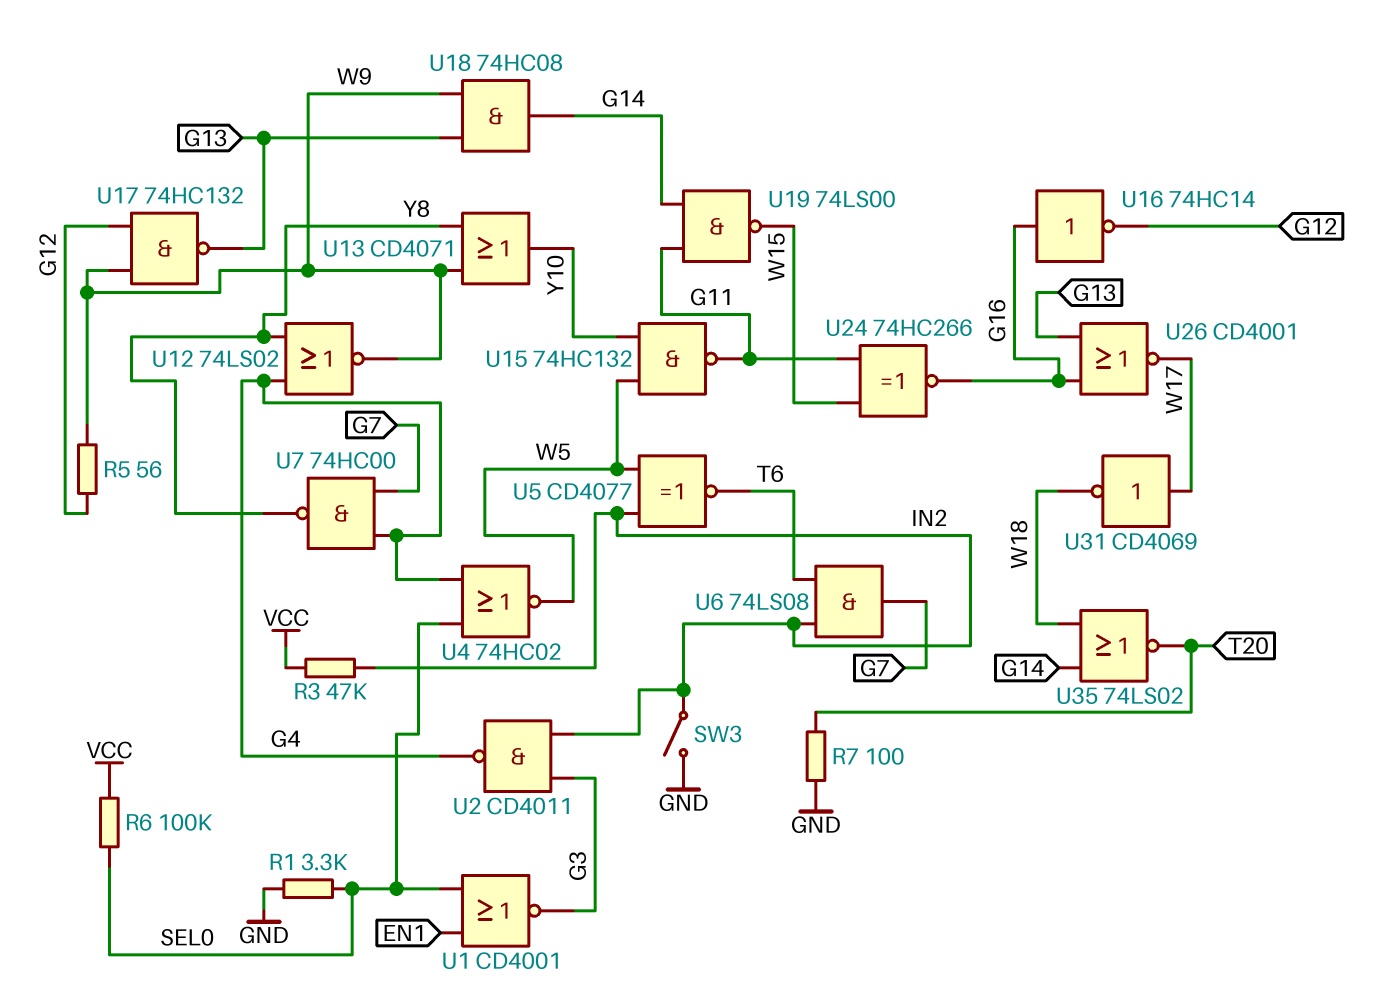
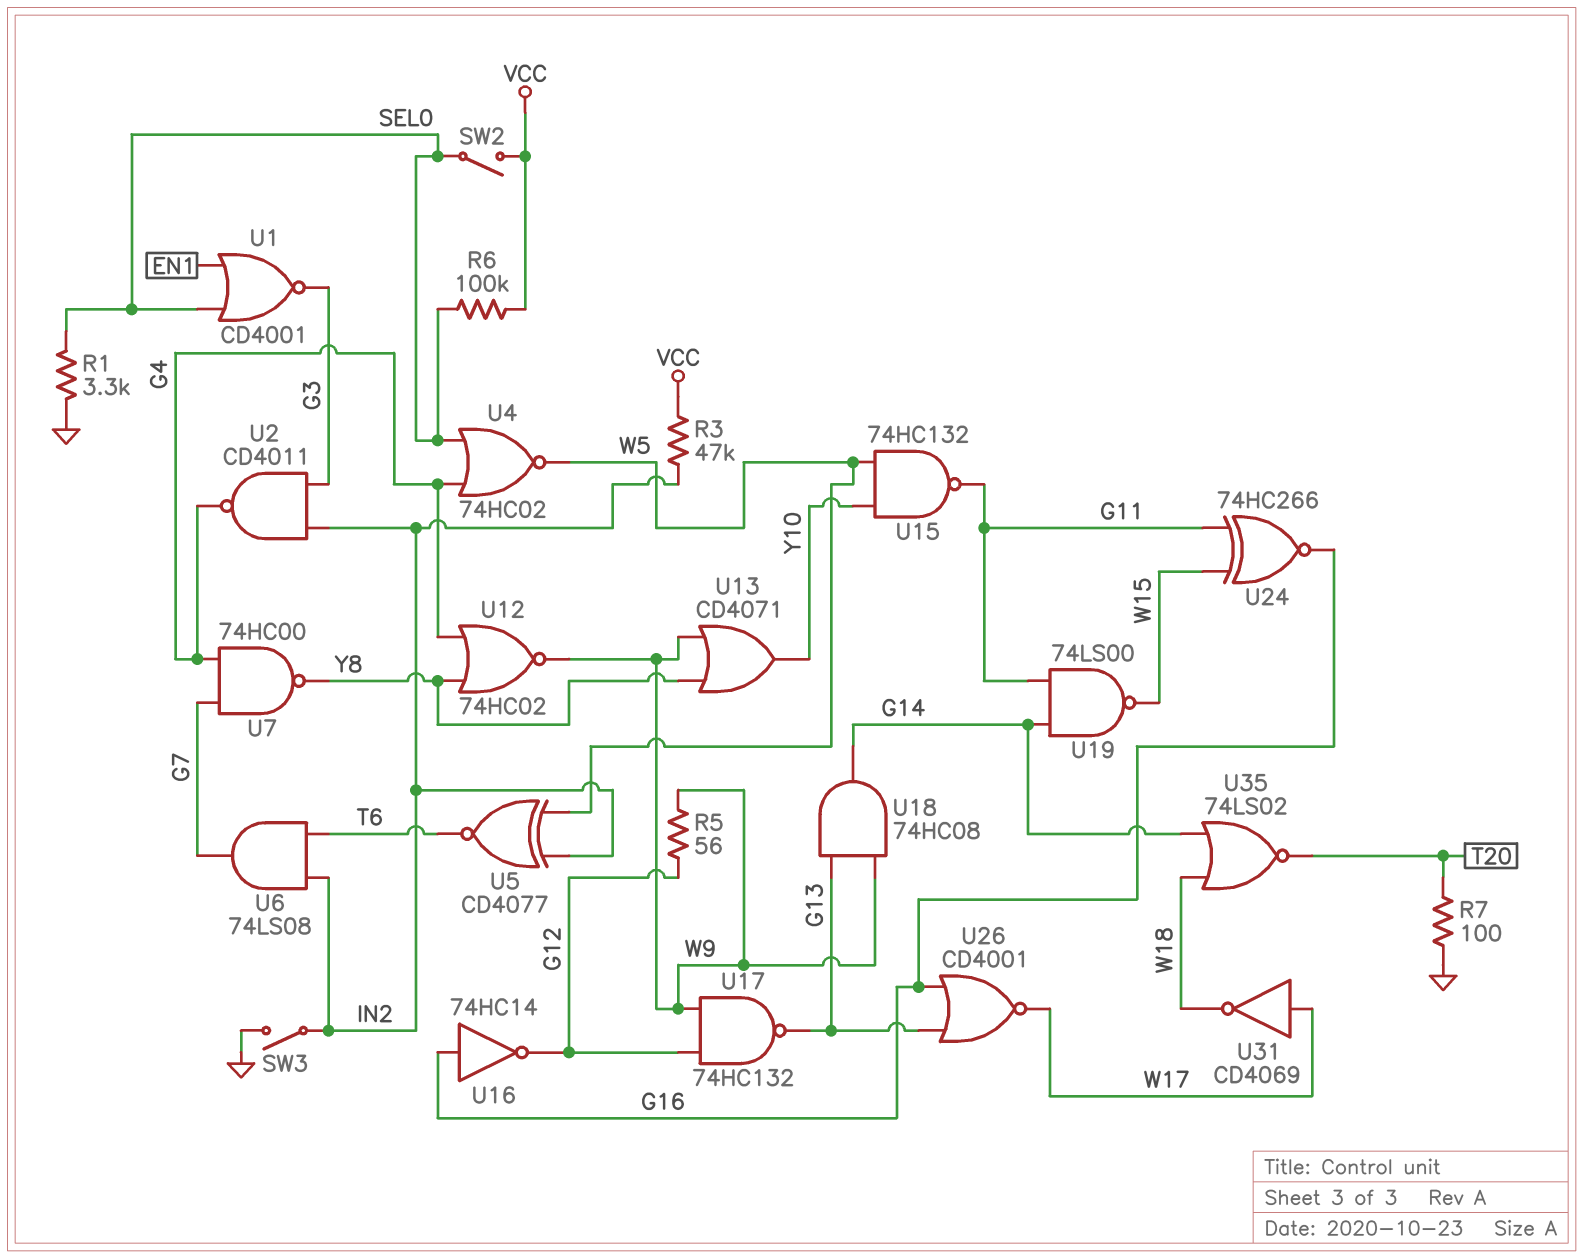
SW2: none -> switch (SEL0, VCC)
U12: NOR 74LS02 (in G4, in Y8, out W9) -> NOR 74HC02 (in G4, in Y8, out W9)

